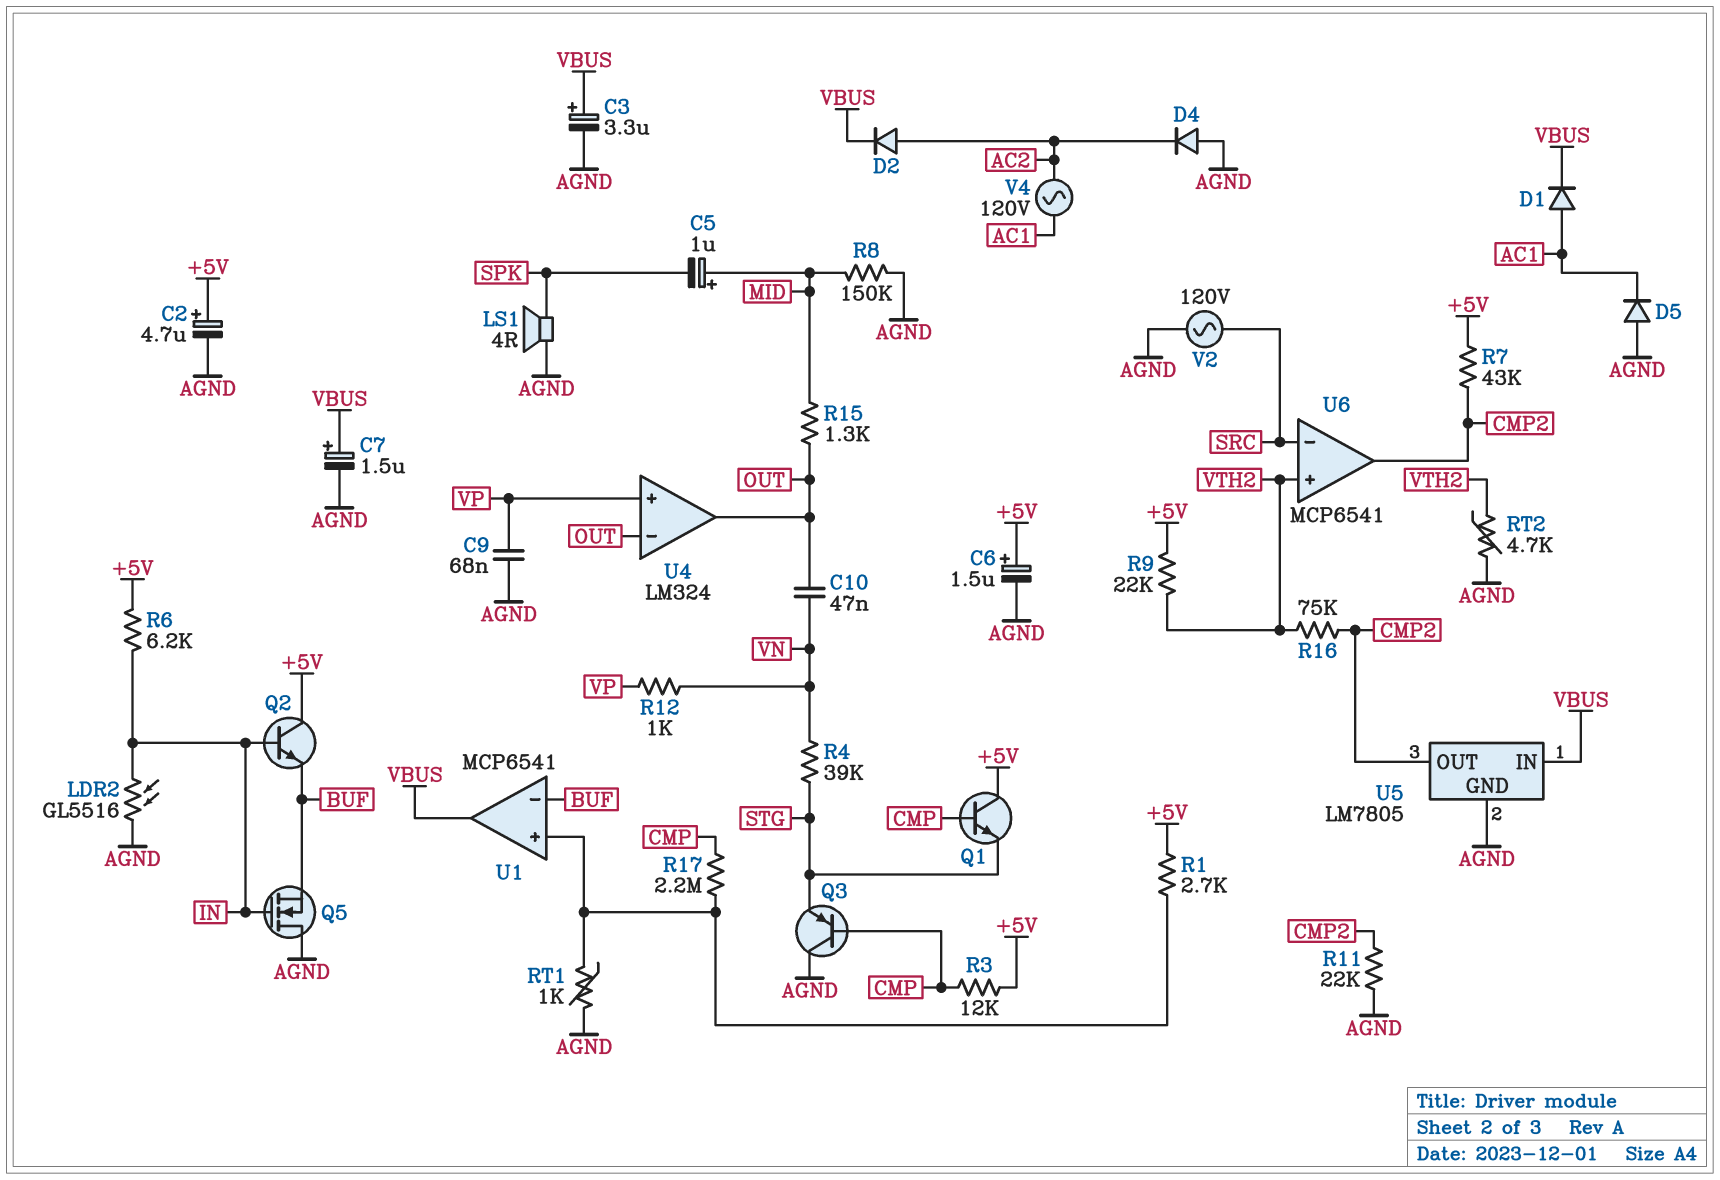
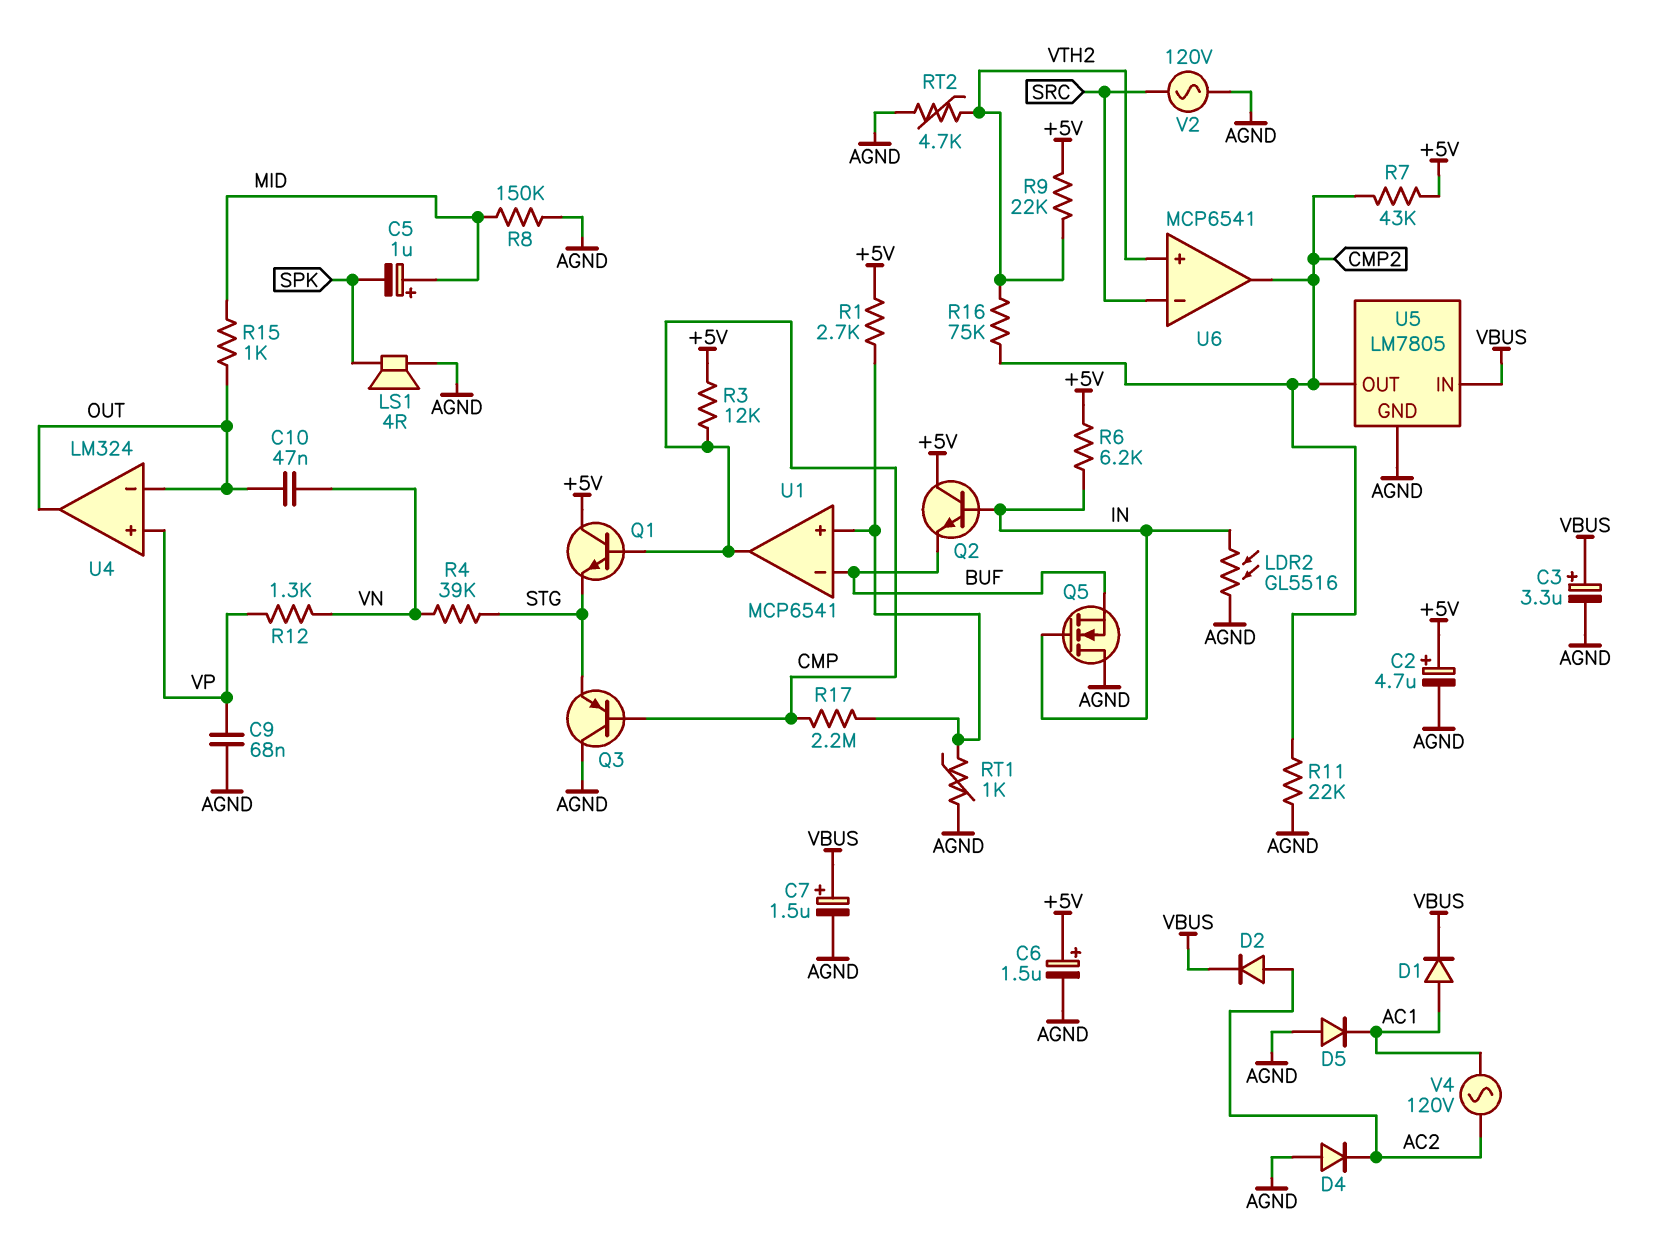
R12: 1k (VN, VP) -> 1.3k (VN, VP)
R15: 1.3k (MID, OUT) -> 1k (MID, OUT)
U1 pin out: VBUS -> CMP

